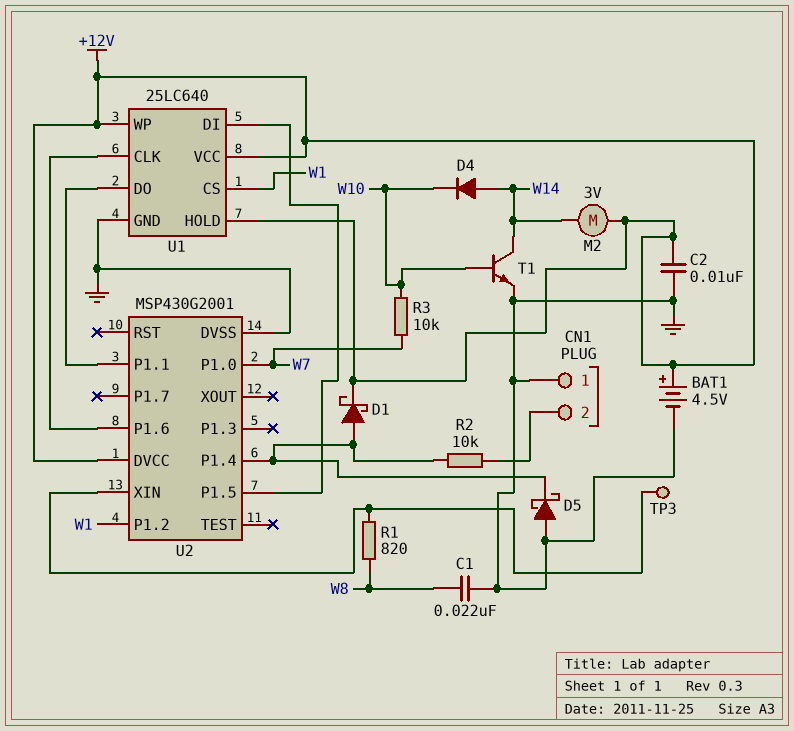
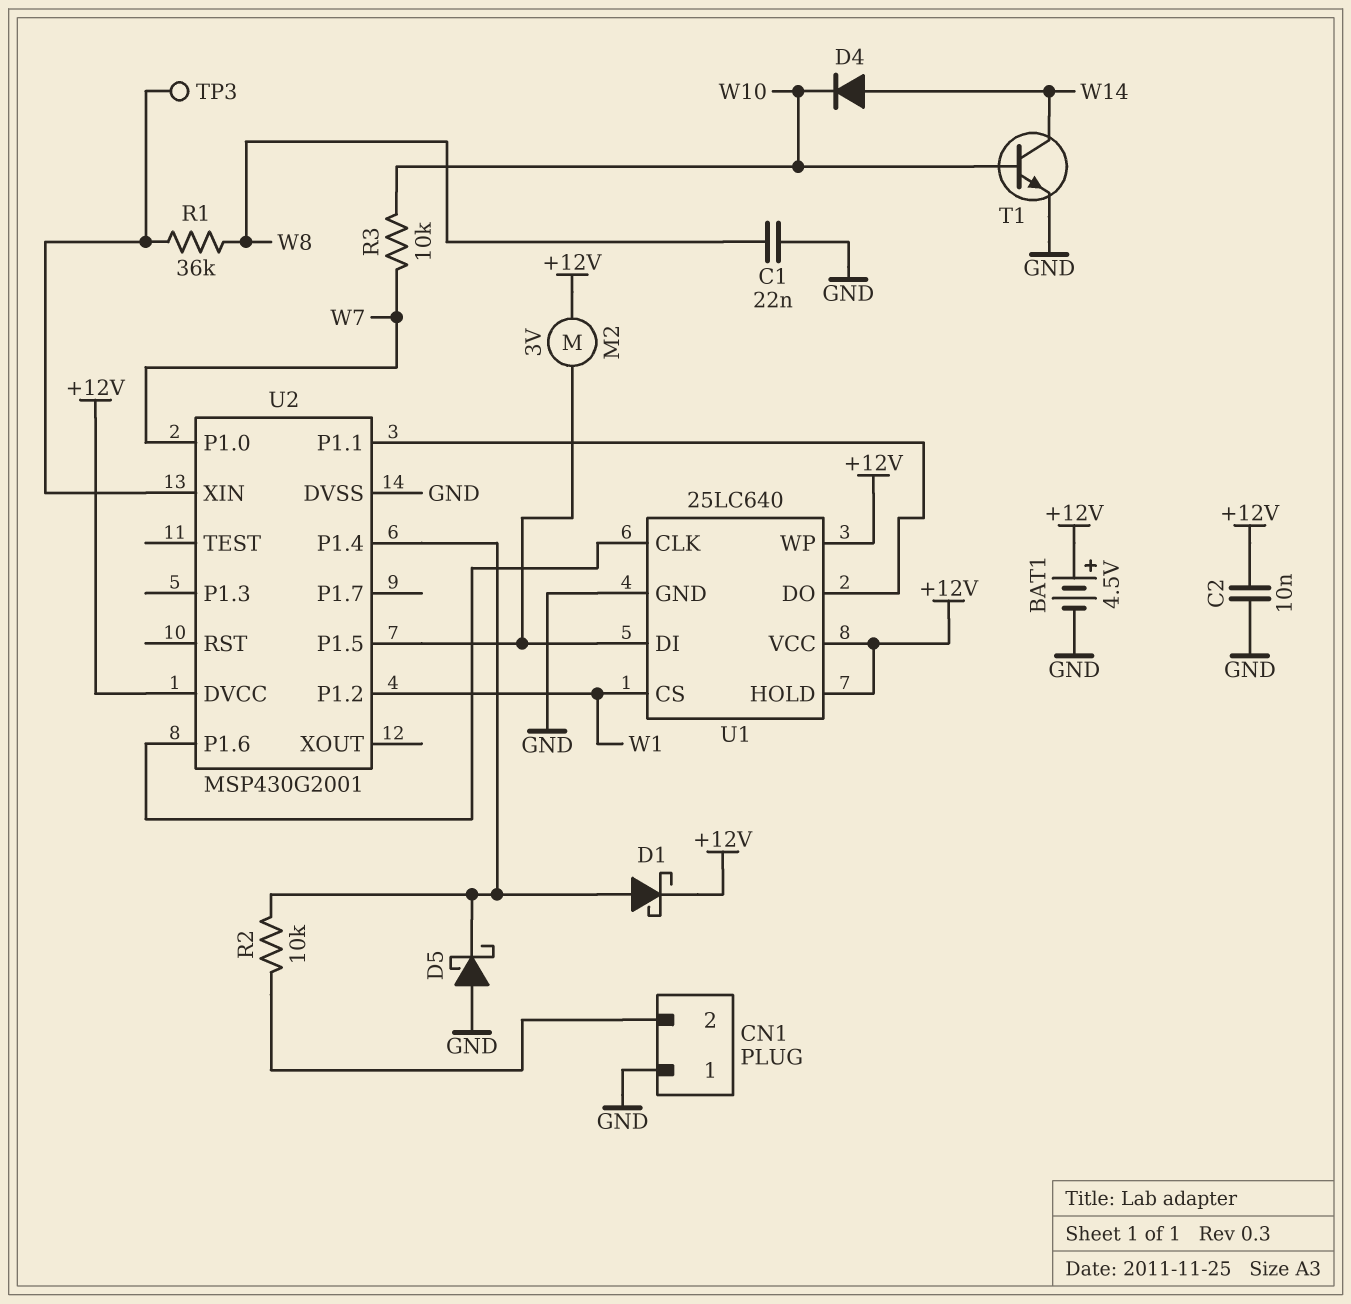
M2: motor 3V (+12V, W14) -> motor 3V (+12V, U1/DI)
R1: 820 (U2/XIN, W8) -> 36k (U2/XIN, W8)

